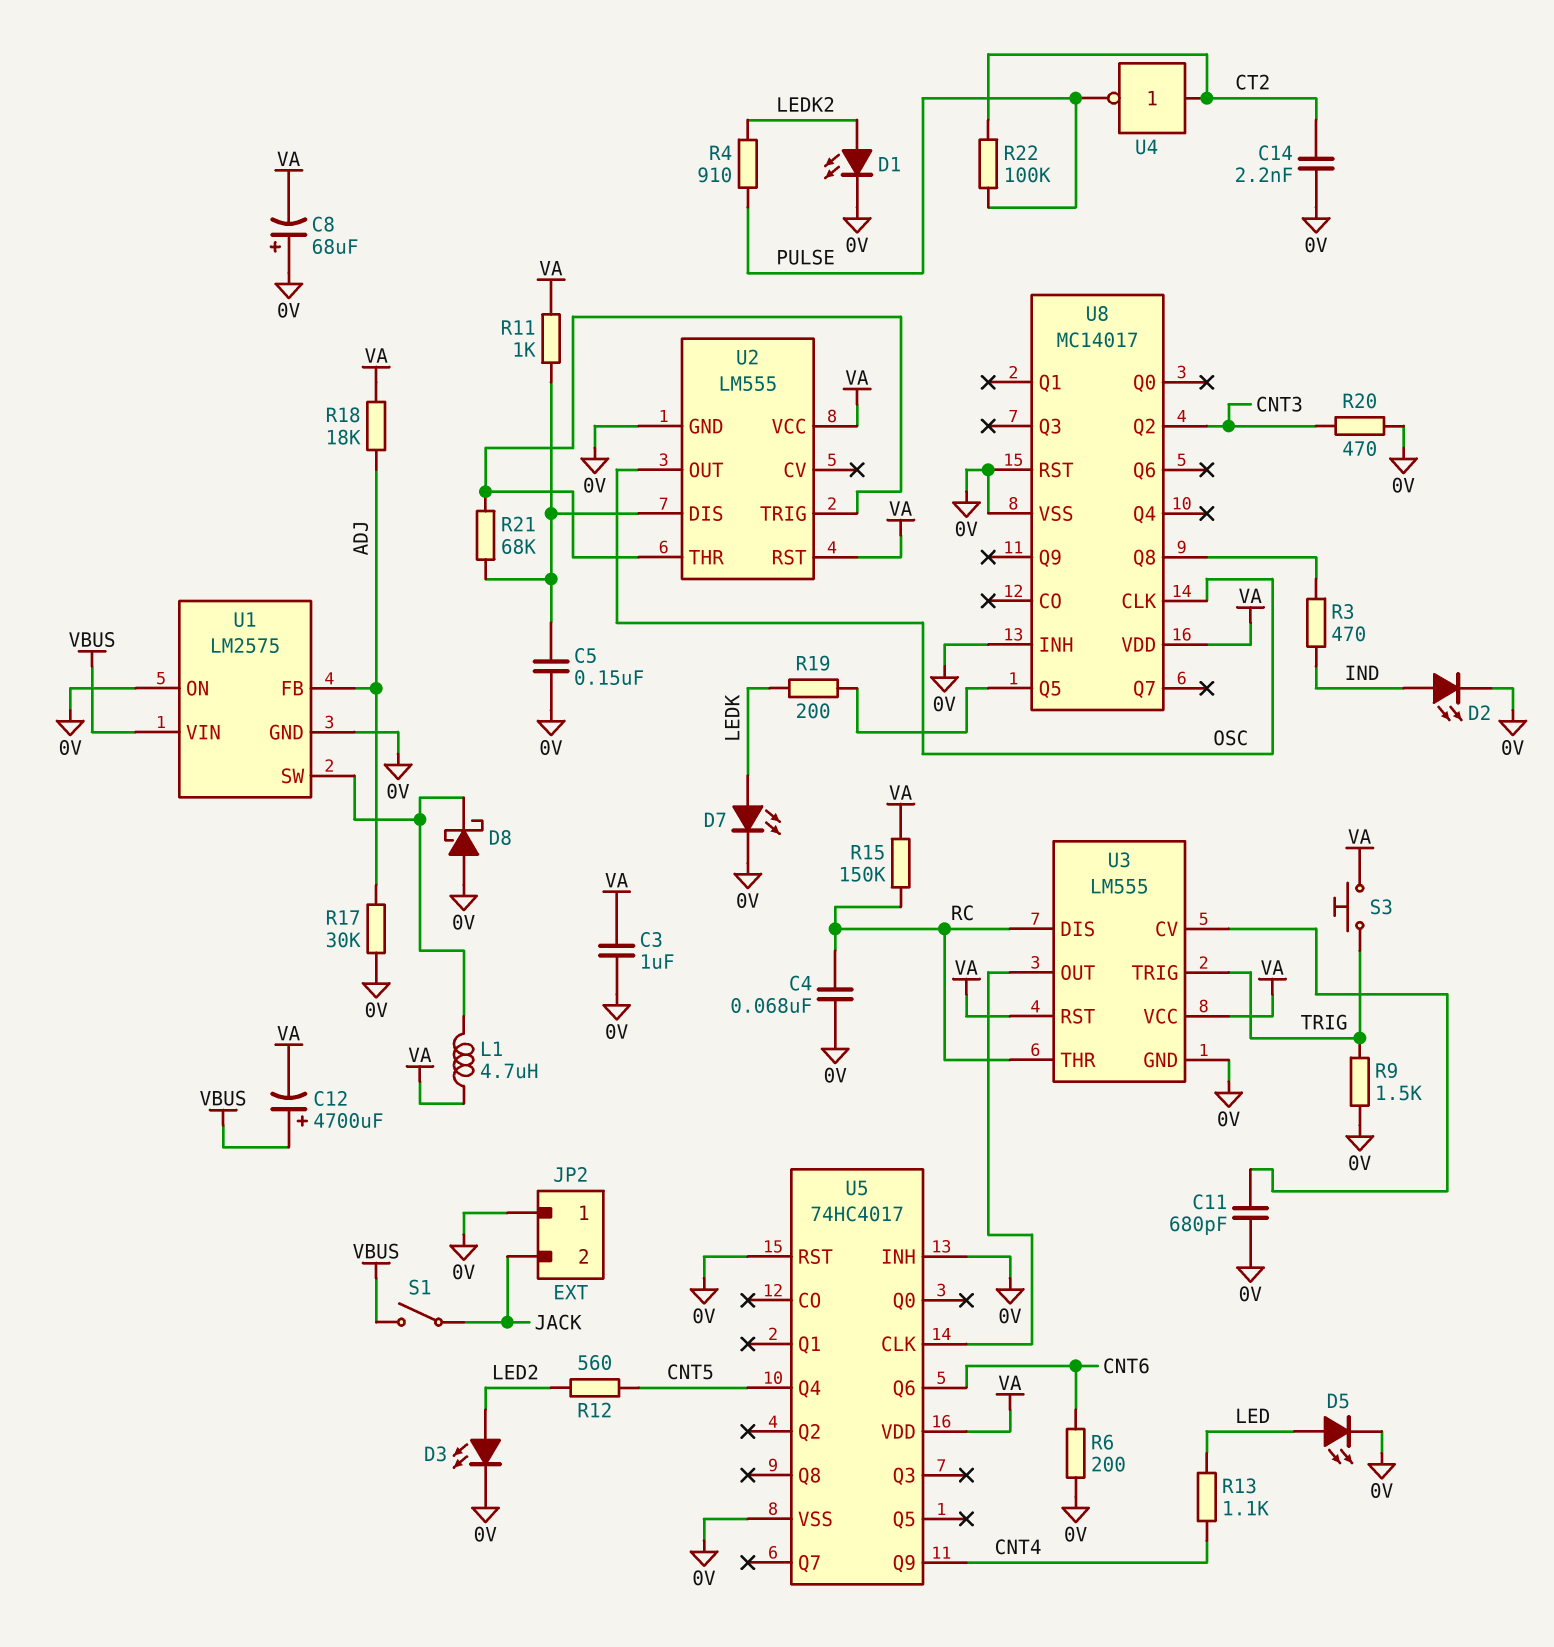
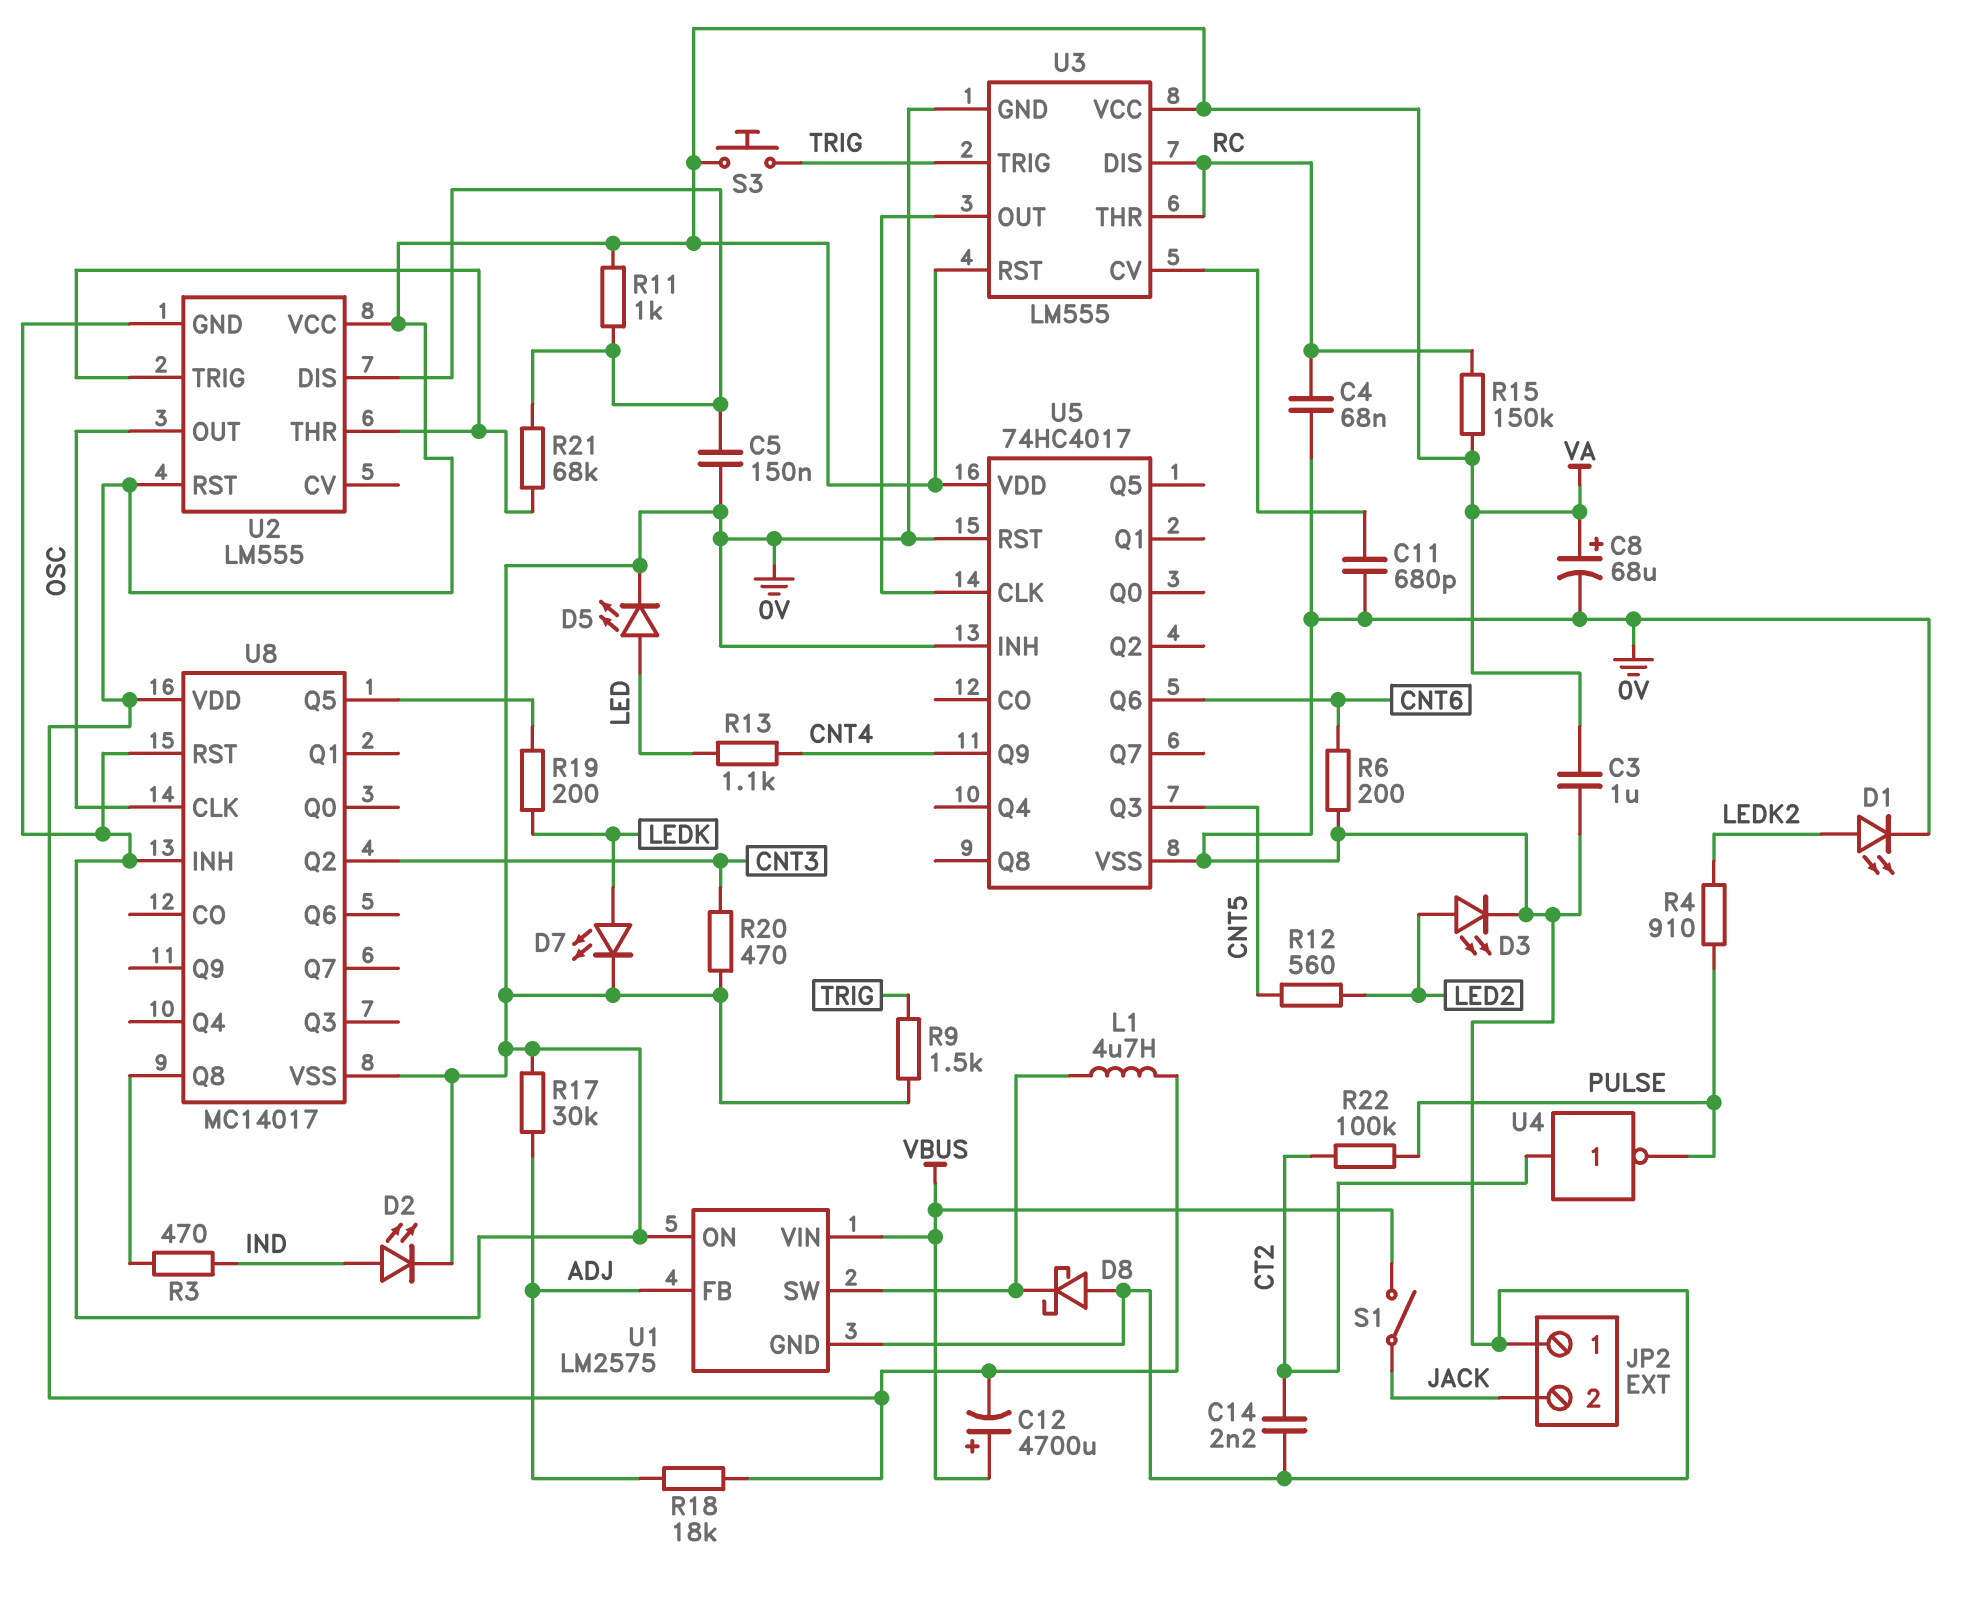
C8: 68uF (plus 0V, minus VA) -> 68uF (plus VA, minus 0V)
U5 pin Q3: none -> CNT5
U5 pin Q4: CNT5 -> none

